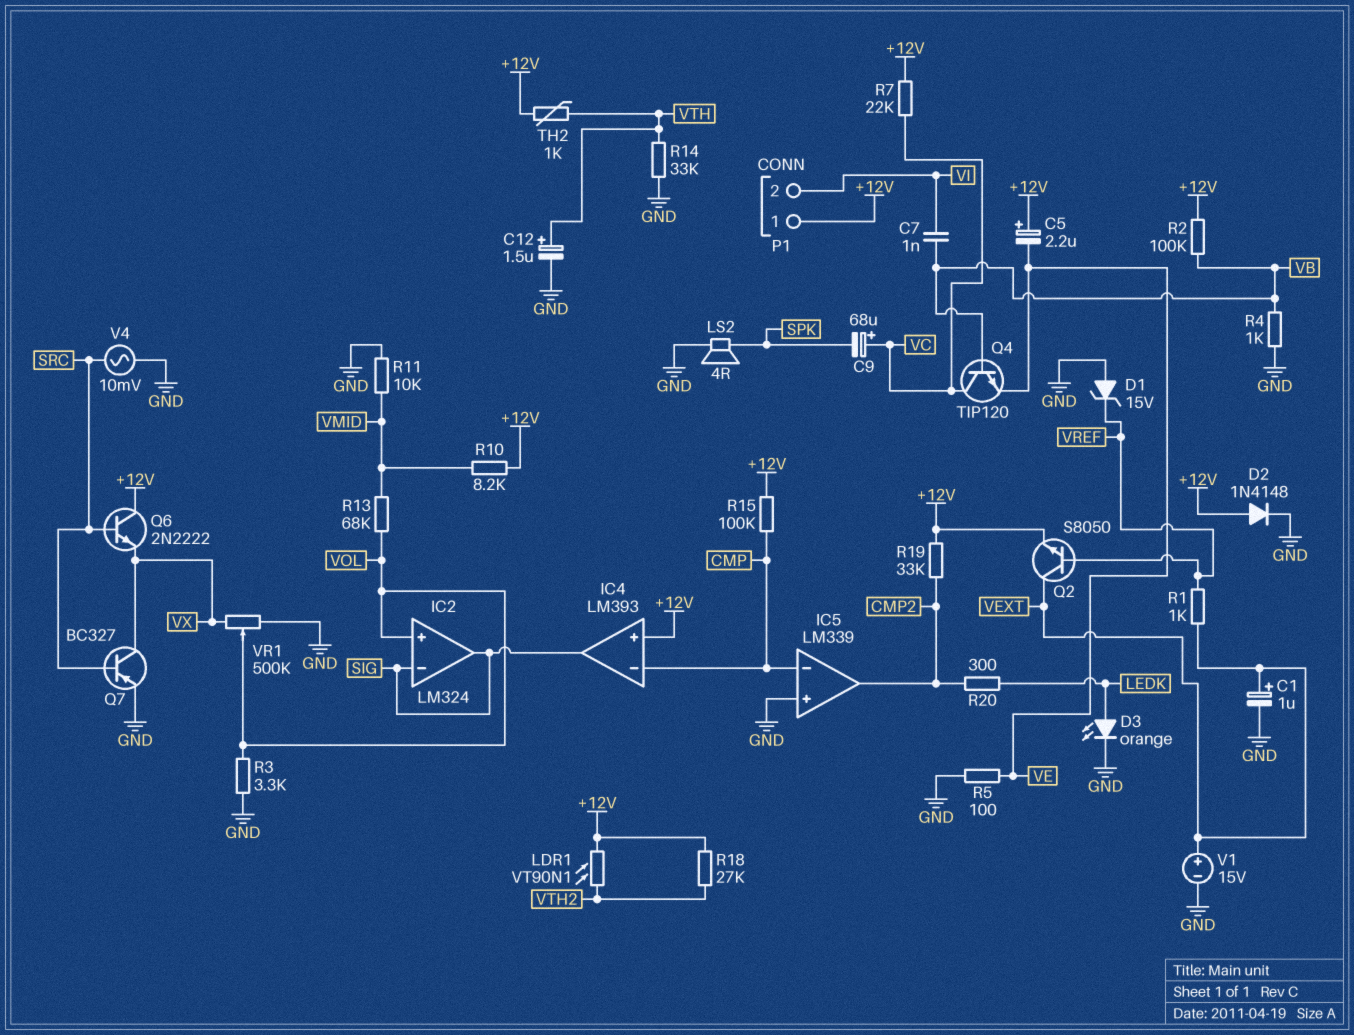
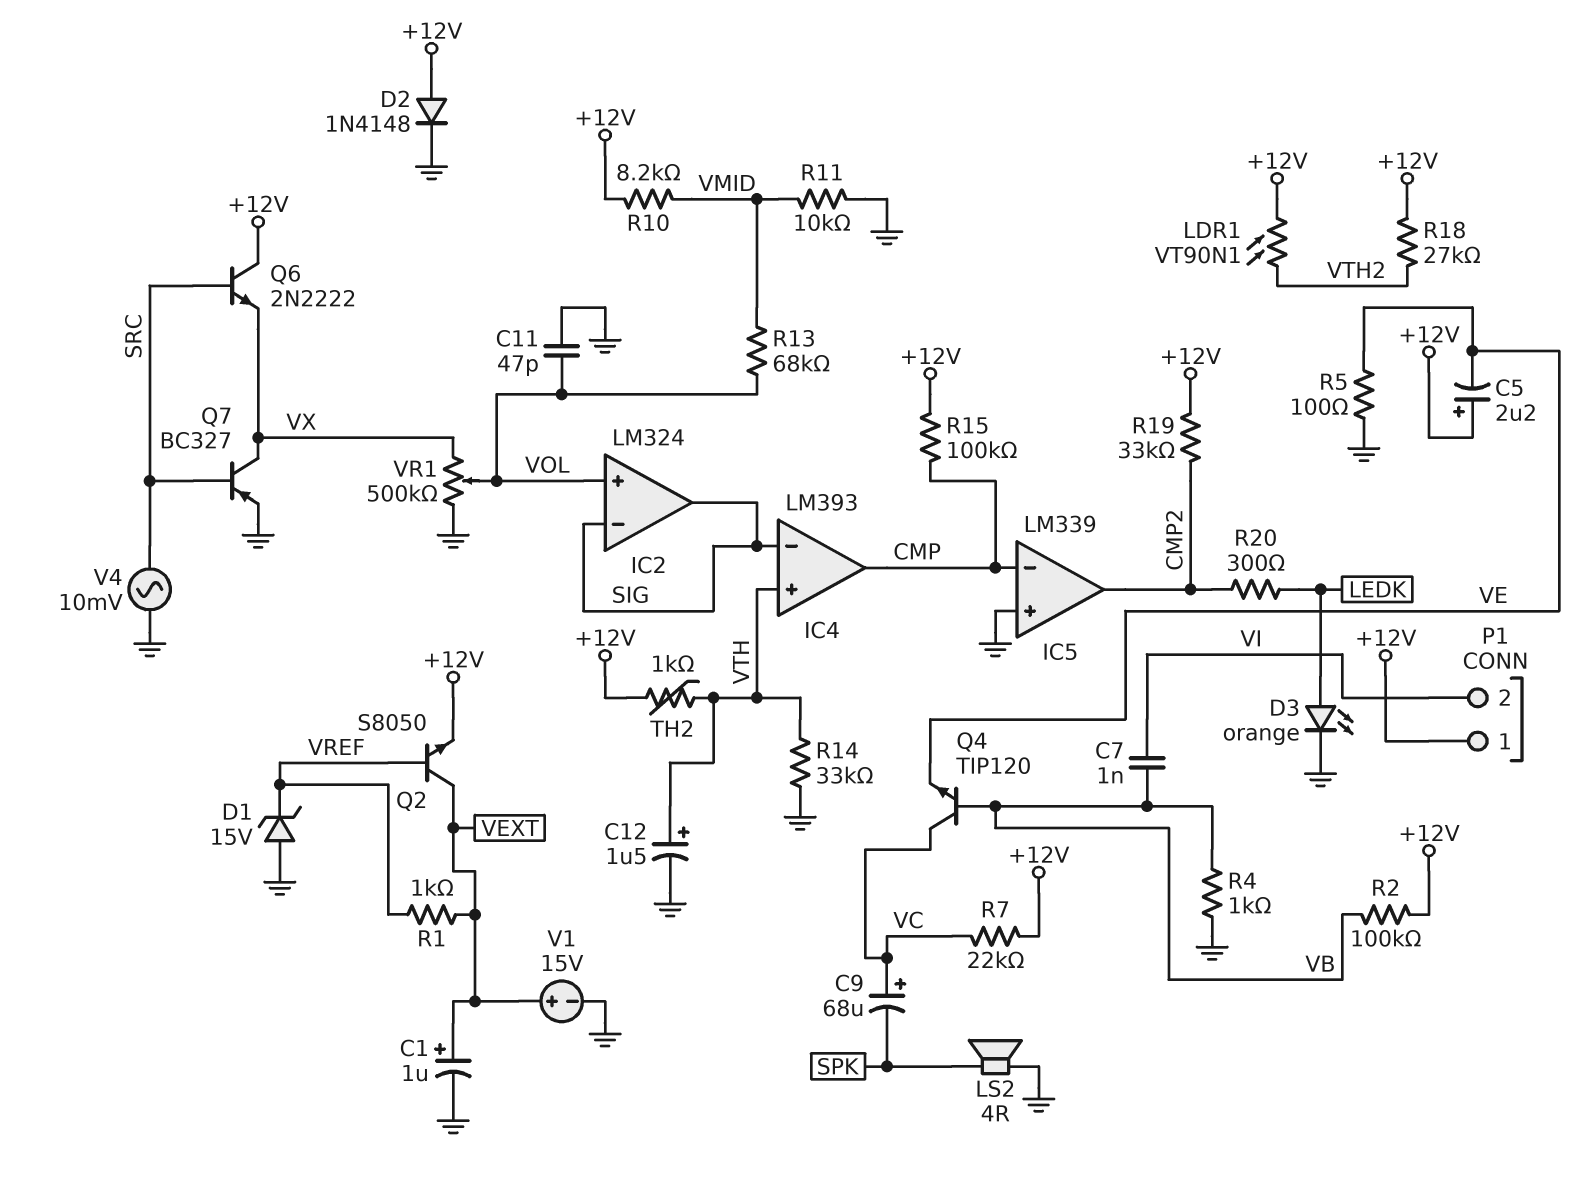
C11: none -> 47pF (GND, VOL)
IC4 pin in+: +12V -> VTH
IC4 pin in-: CMP -> SIG
IC4 pin out: SIG -> CMP
R3: 3.3k (GND, VOL) -> none

